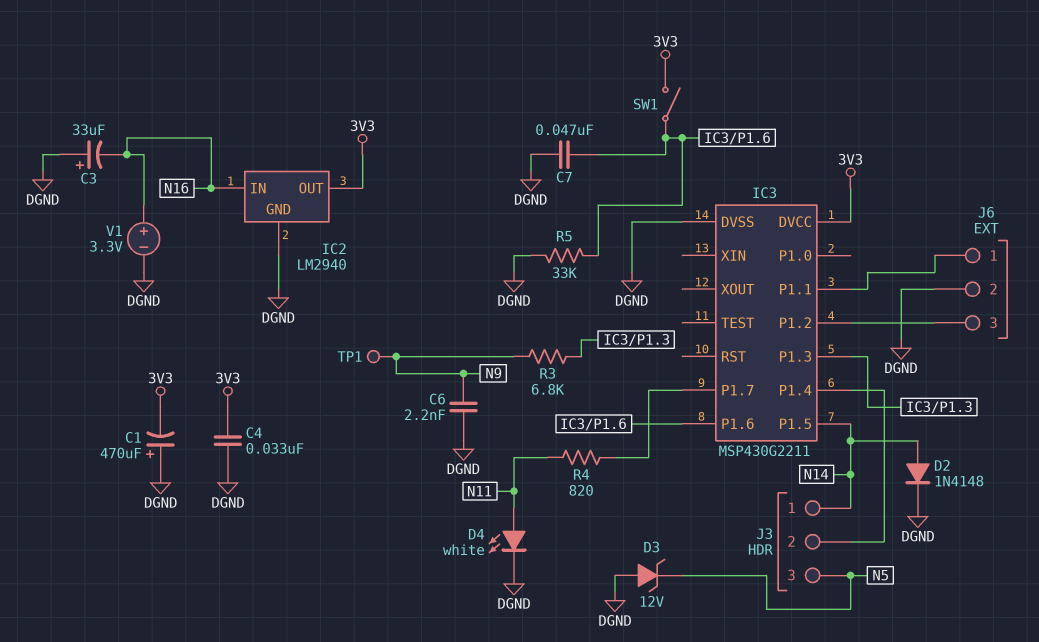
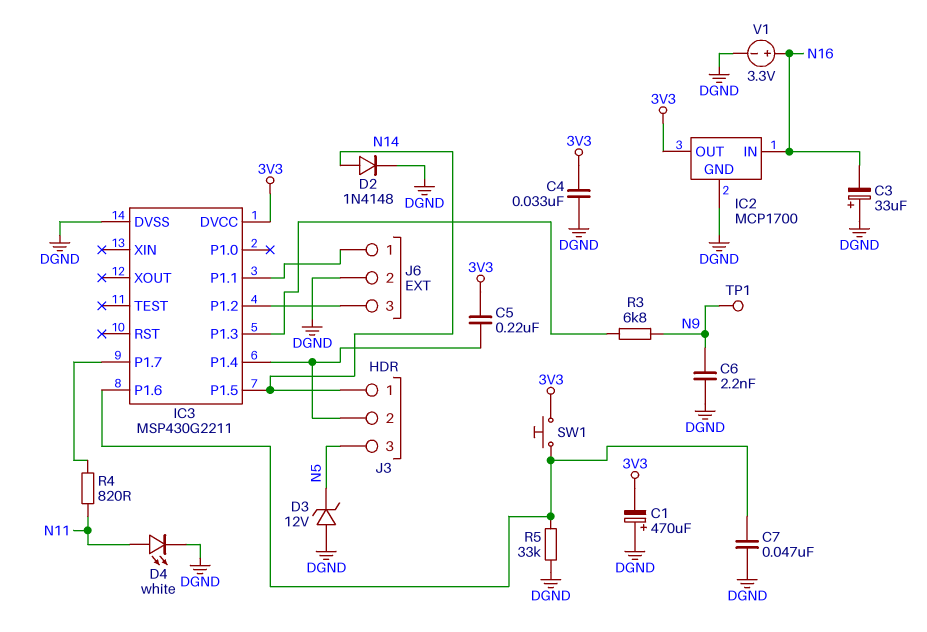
C5: none -> 220nF (3V3, IC3/P1.4)
IC2: LM2940 -> MCP1700
SW1: switch (3V3, IC3/P1.6) -> button (3V3, IC3/P1.6)

